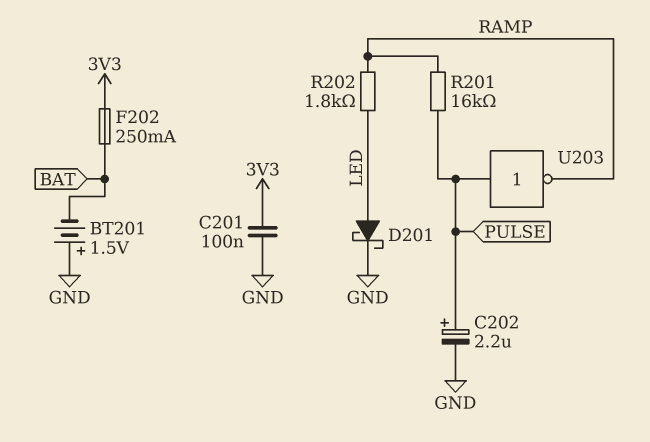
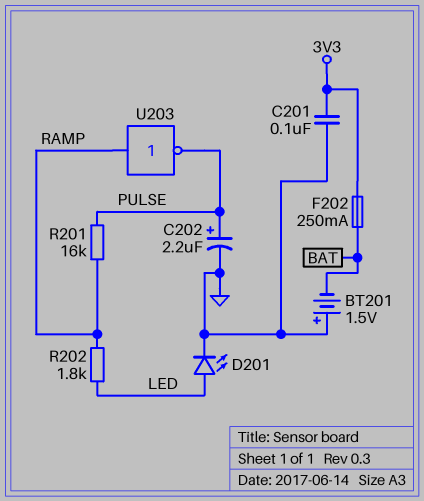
D201: schottky (A LED, K GND) -> LED (A LED, K GND)
U203: NOT (in PULSE, out RAMP) -> NOT (in RAMP, out PULSE)

